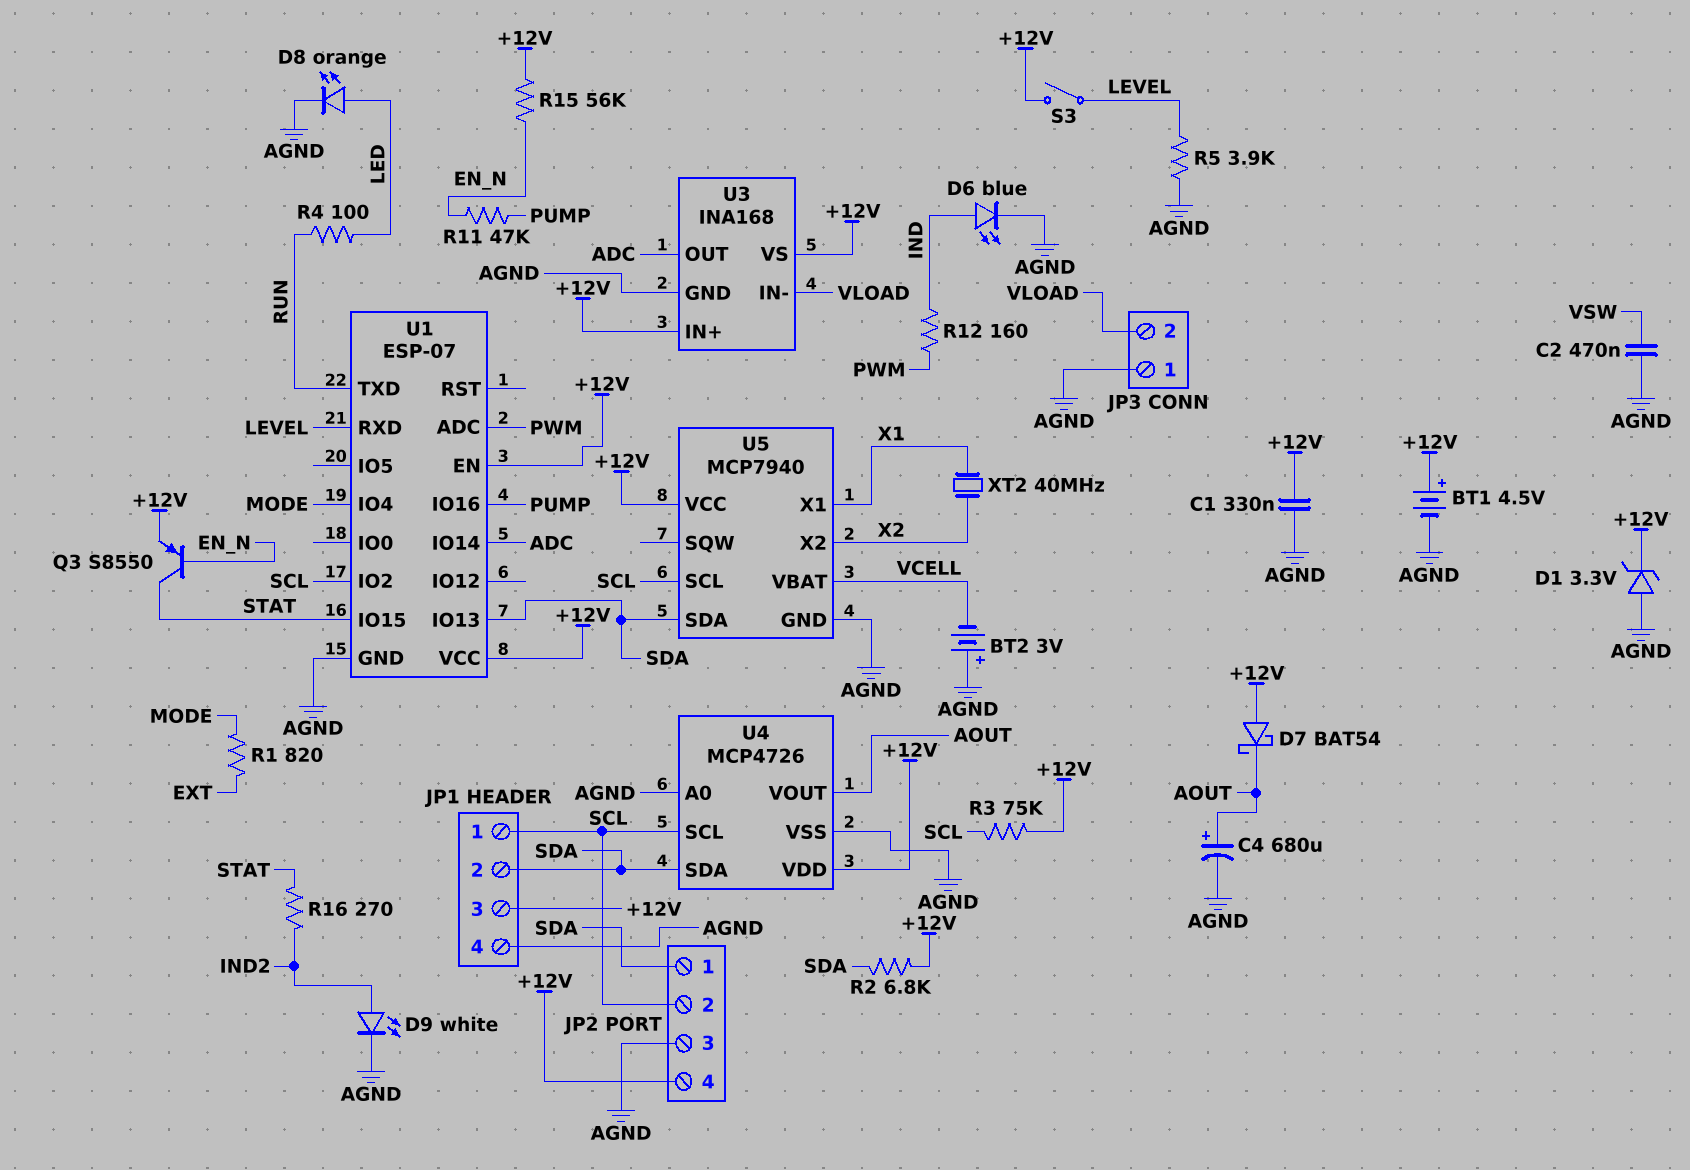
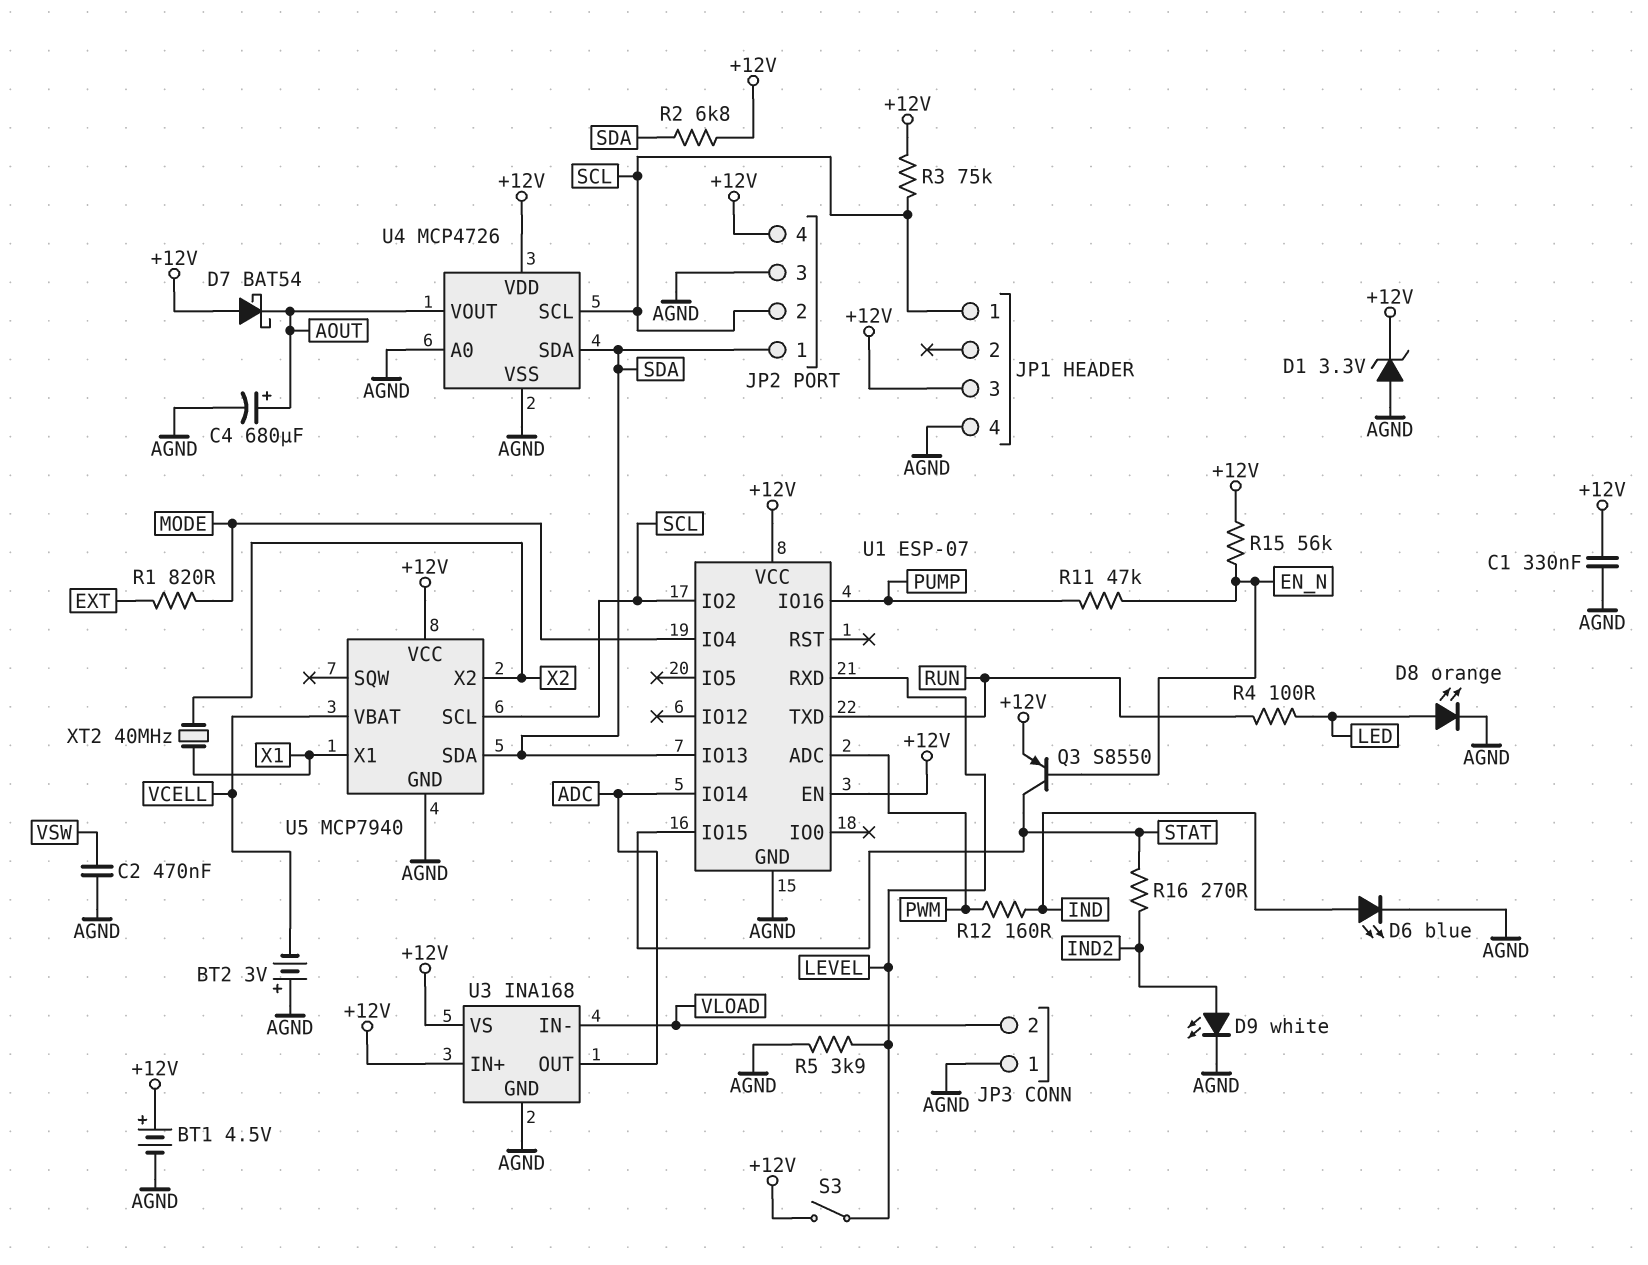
JP1 pin 2: SDA -> none

